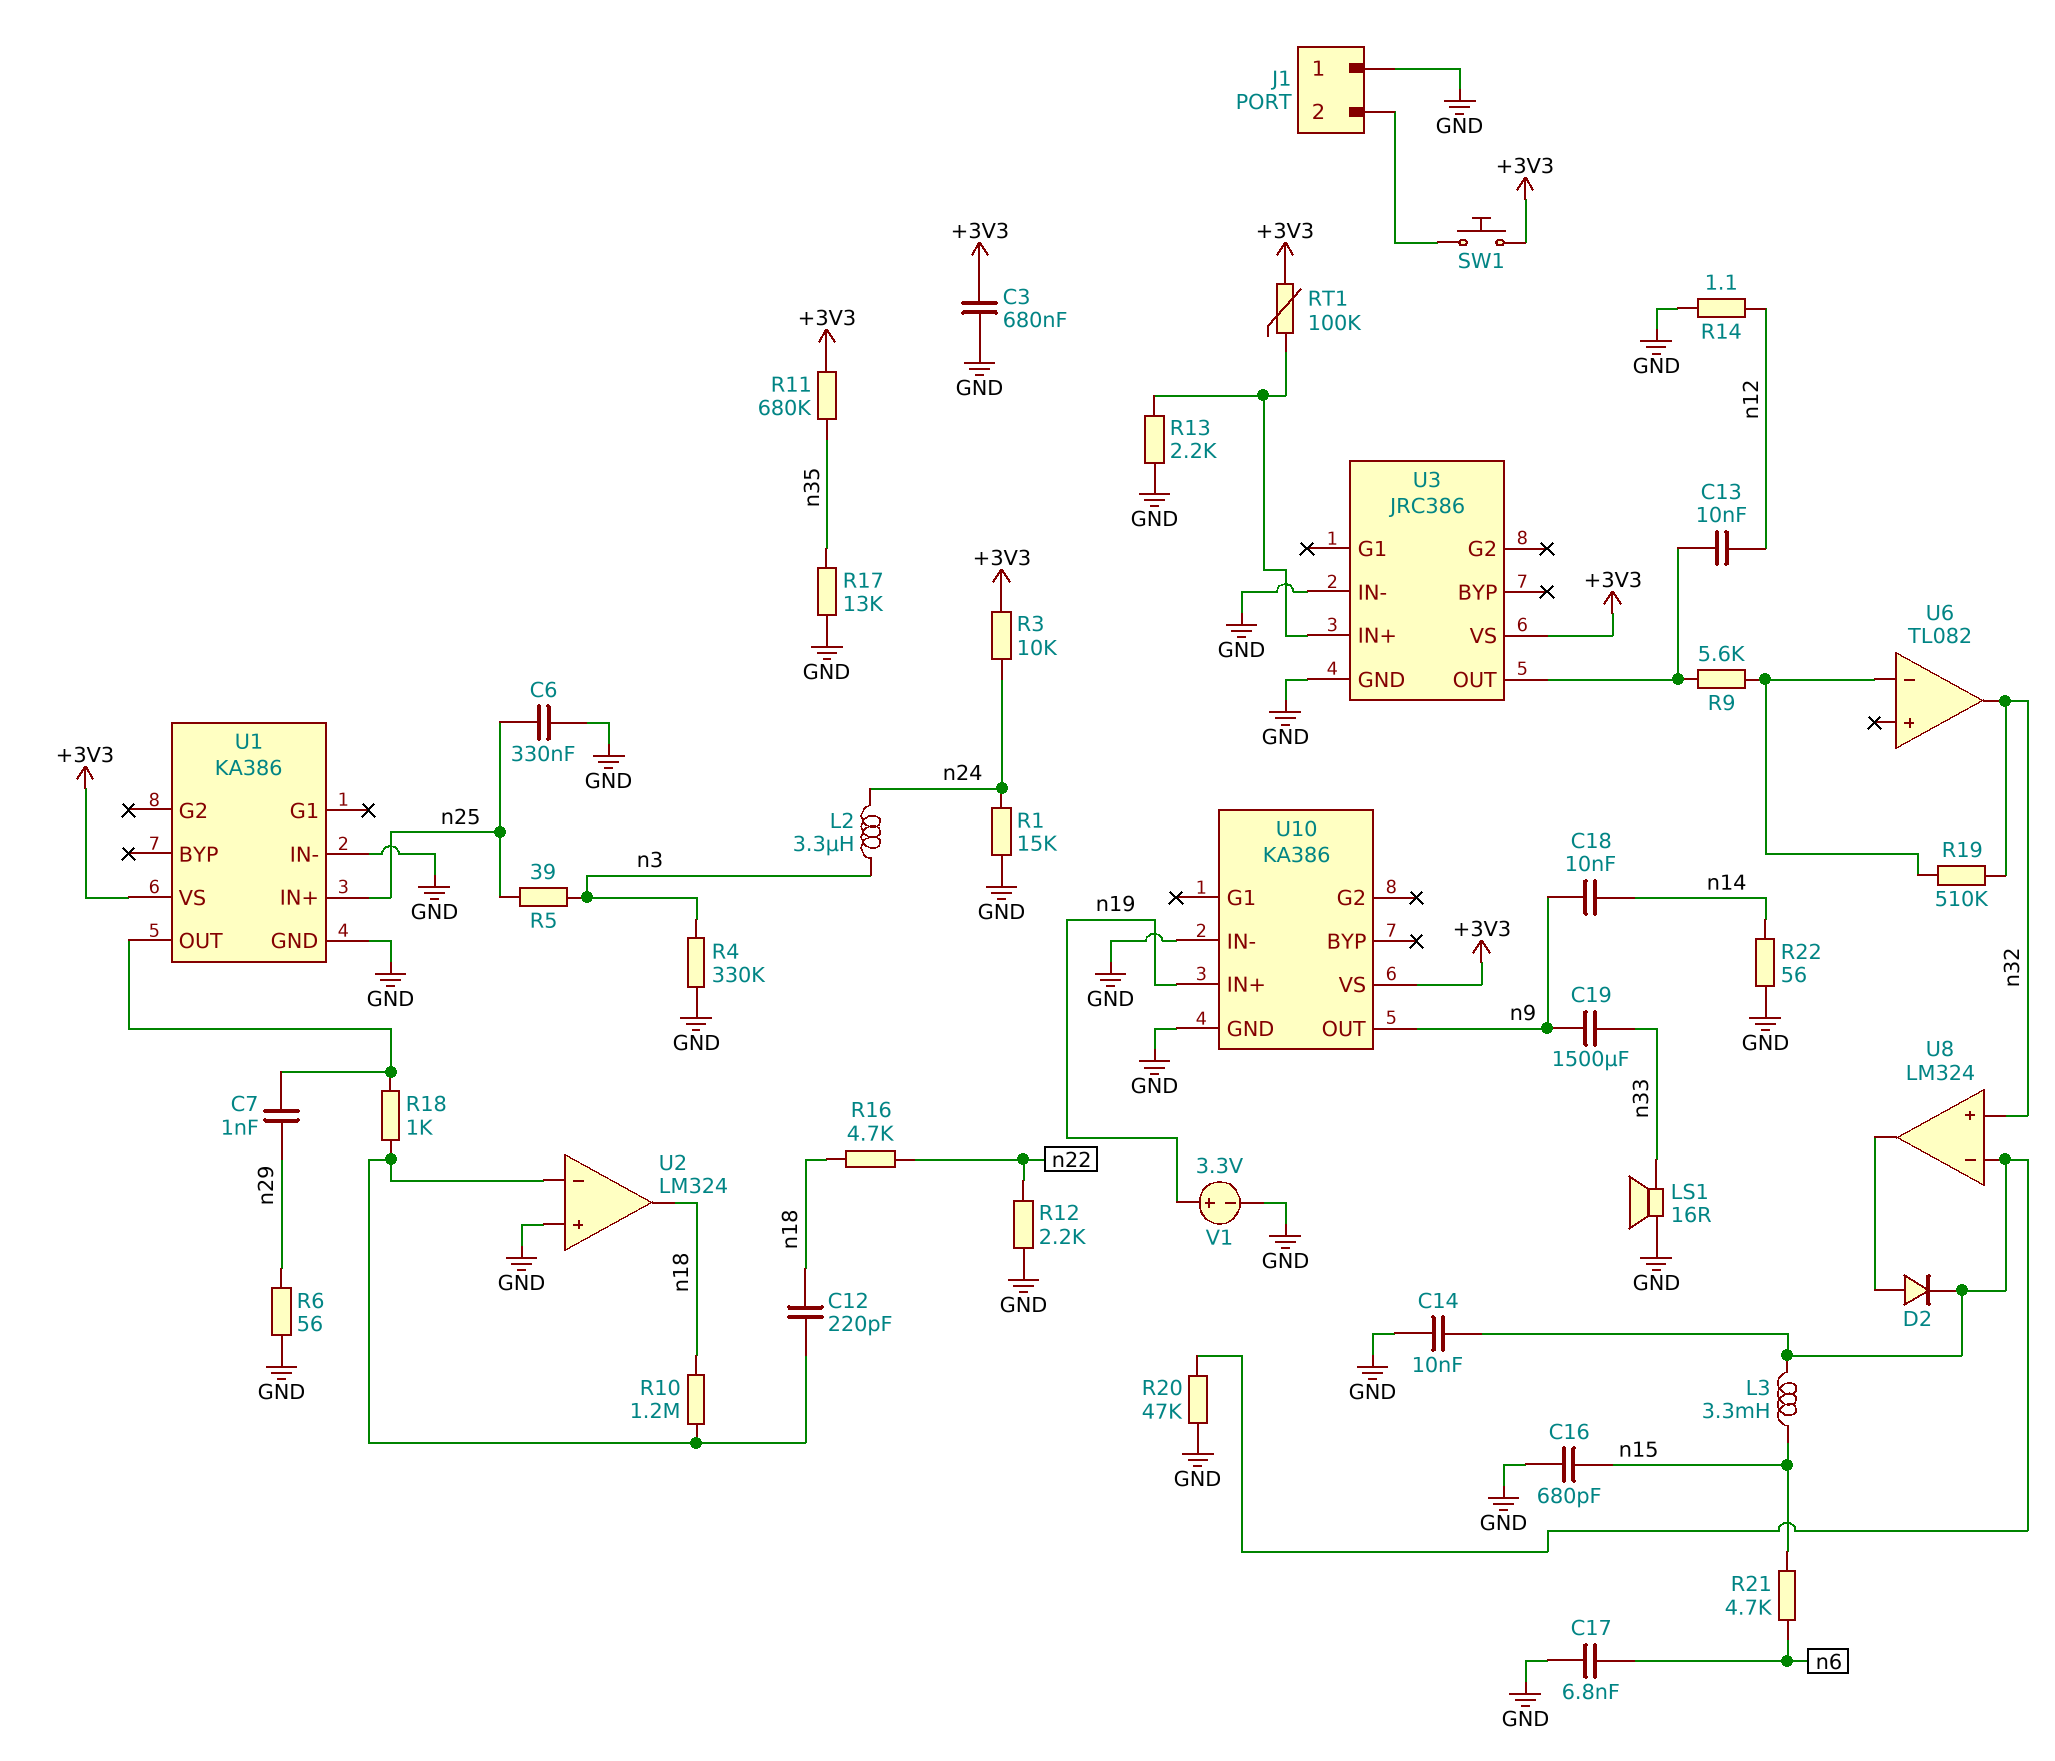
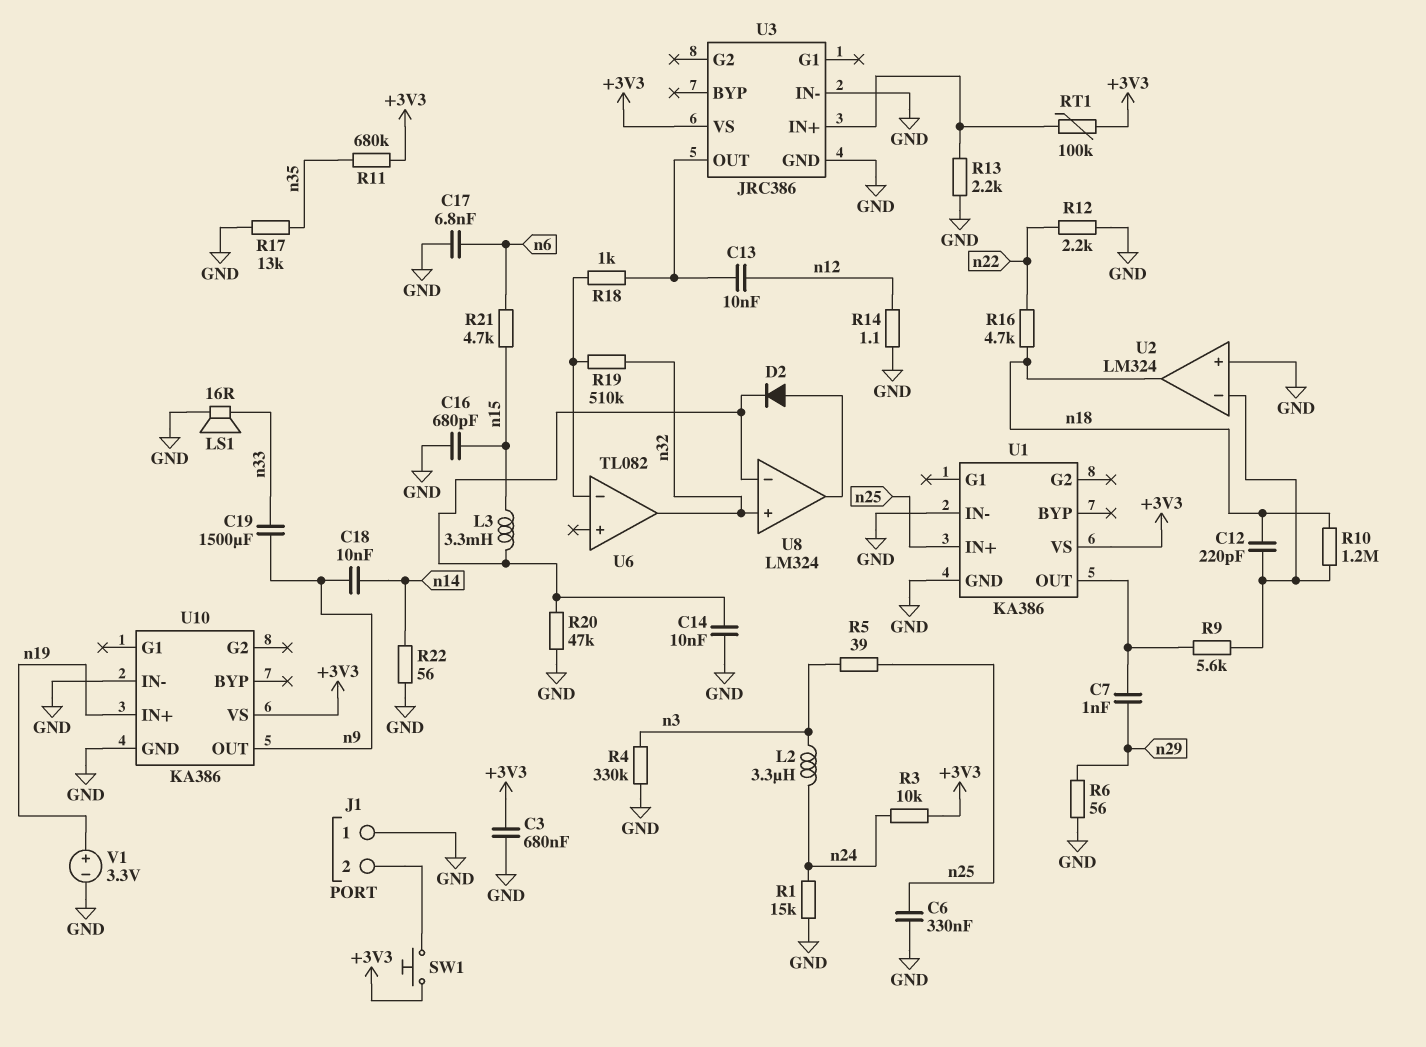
R9: 5.6k (U3/OUT, U6/in-) -> 5.6k (U1/OUT, U2/in-)
R18: 1k (U1/OUT, U2/in-) -> 1k (U3/OUT, U6/in-)

